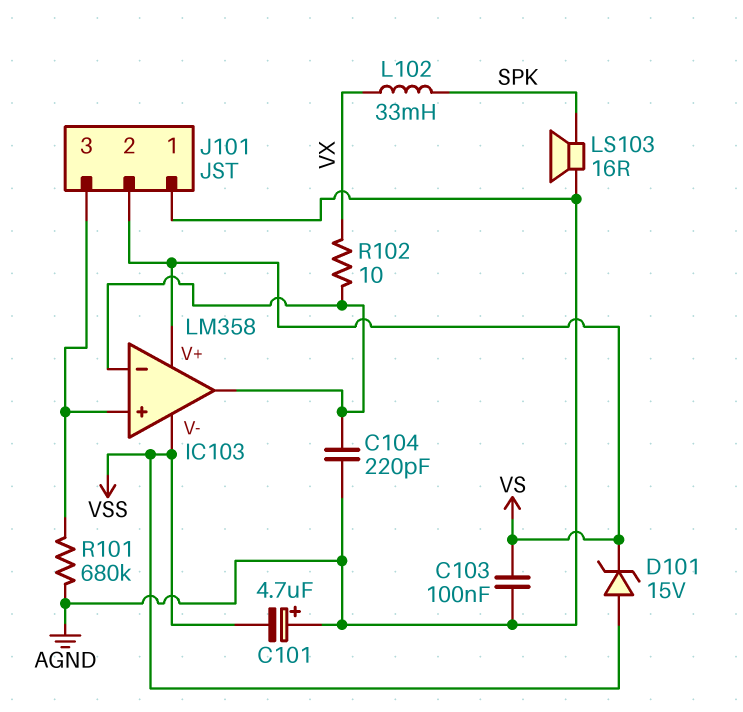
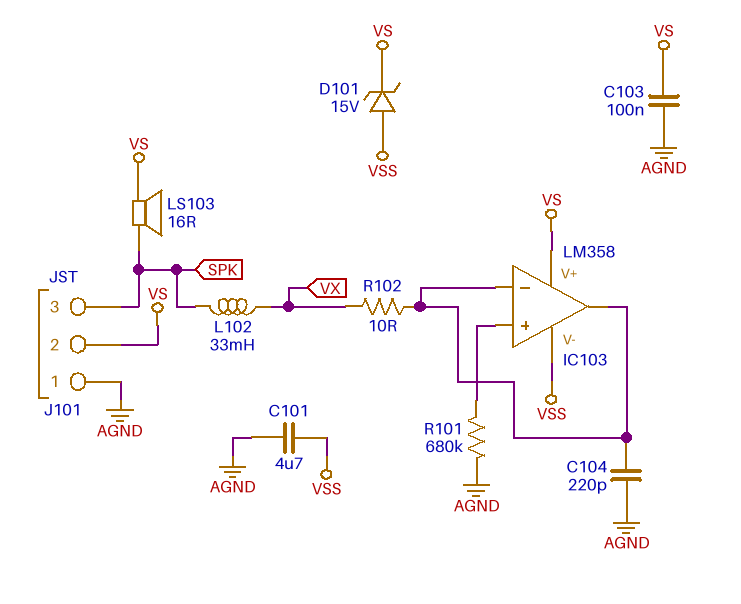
C101: 4.7uF (plus AGND, minus VSS) -> 4.7uF (AGND, VSS)
J101 pin 3: IC103/in+ -> SPK
LS103: speaker 16R (AGND, SPK) -> speaker 16R (SPK, VS)

